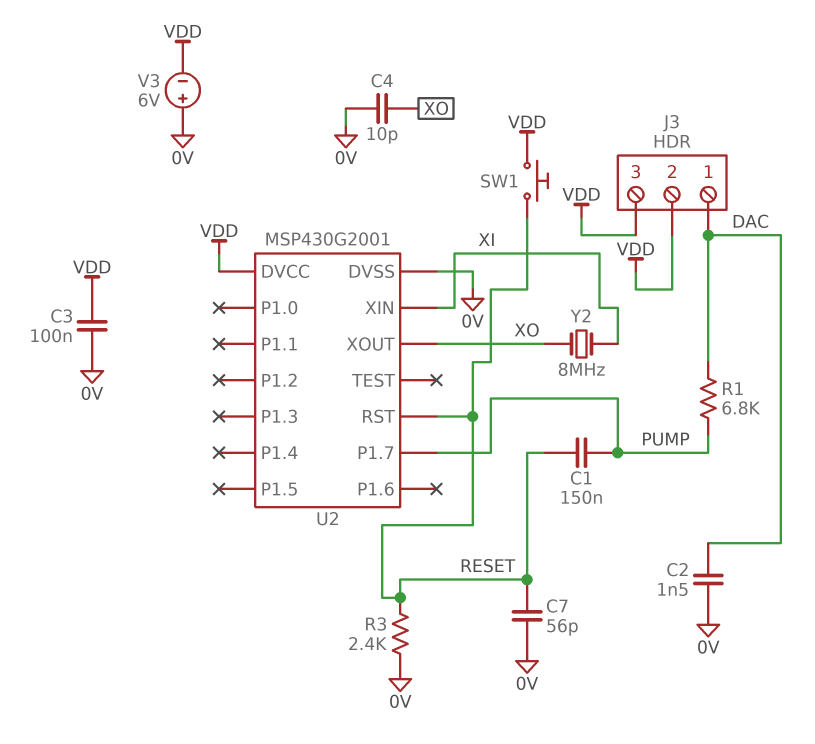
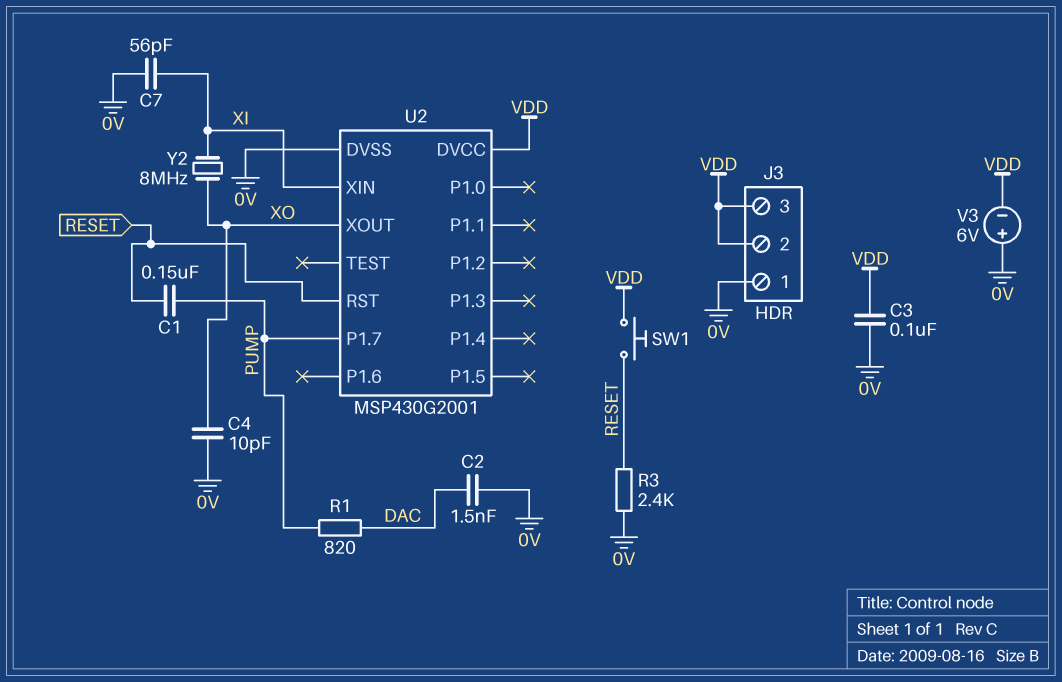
C7: 56pF (0V, RESET) -> 56pF (0V, XI)
J3 pin 1: DAC -> 0V
R1: 6.8k (DAC, PUMP) -> 820 (DAC, PUMP)

